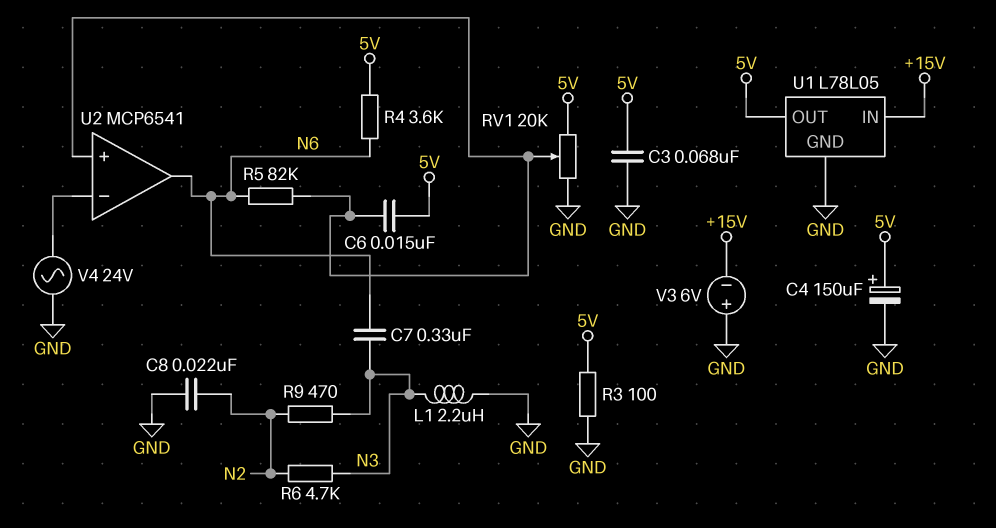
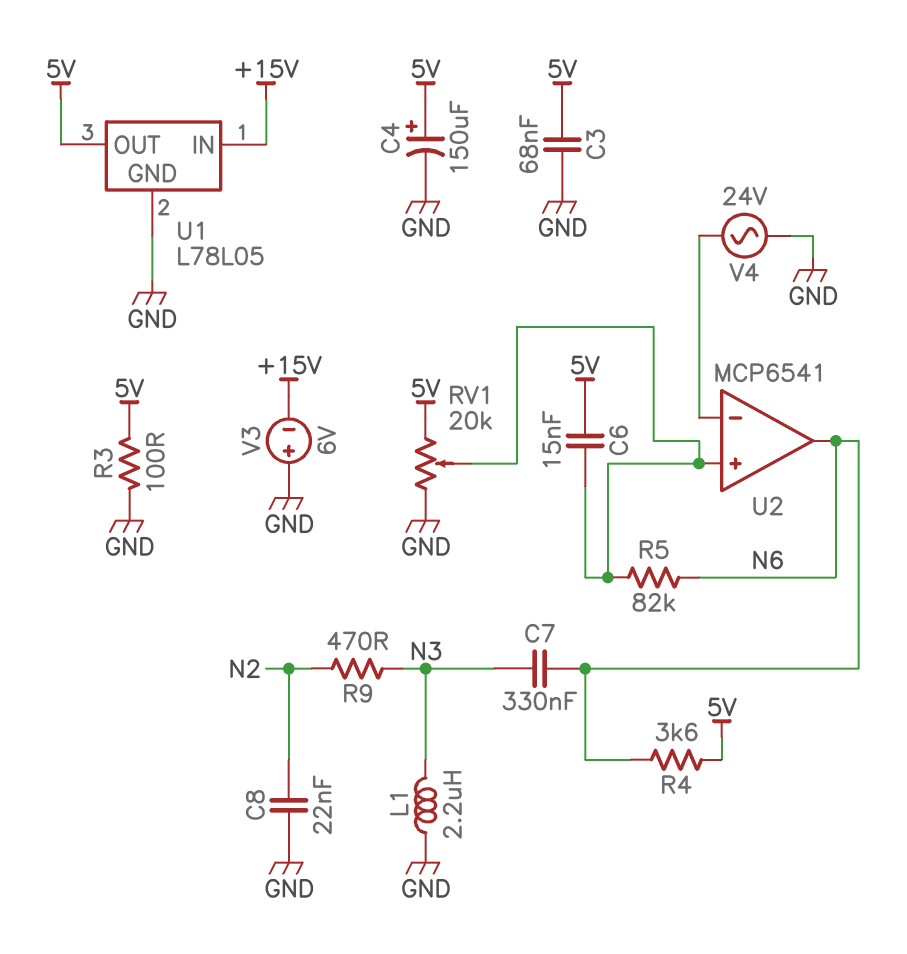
R6: 4.7k (N2, N3) -> none

